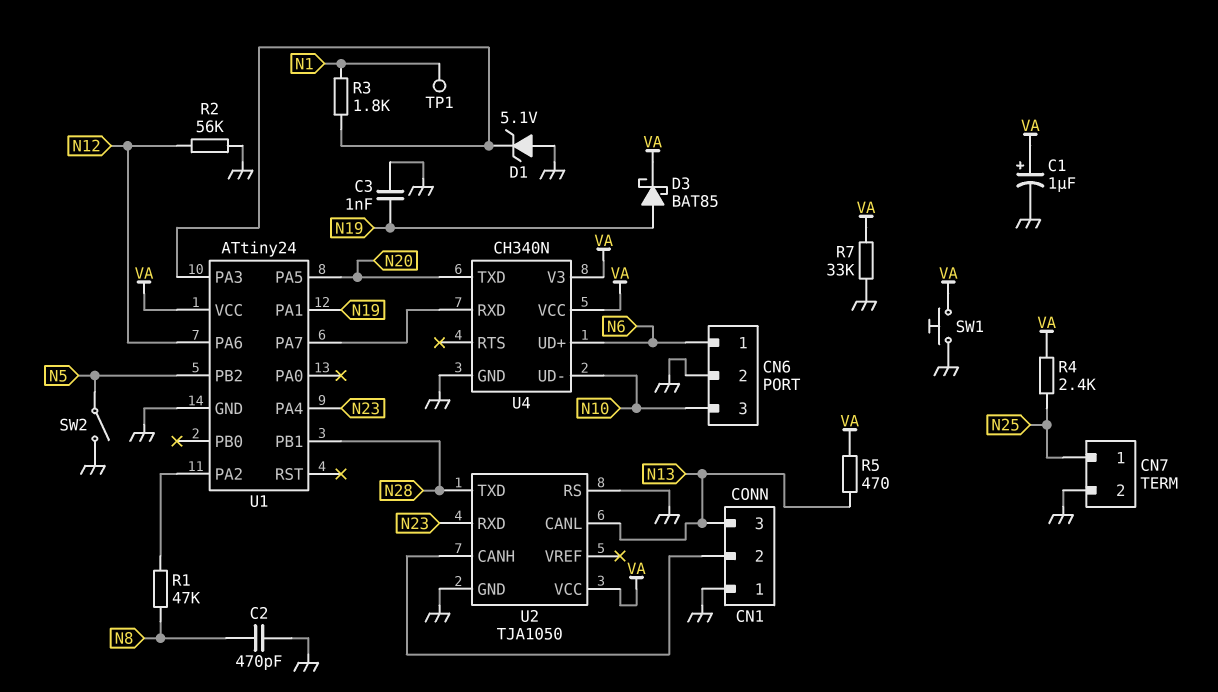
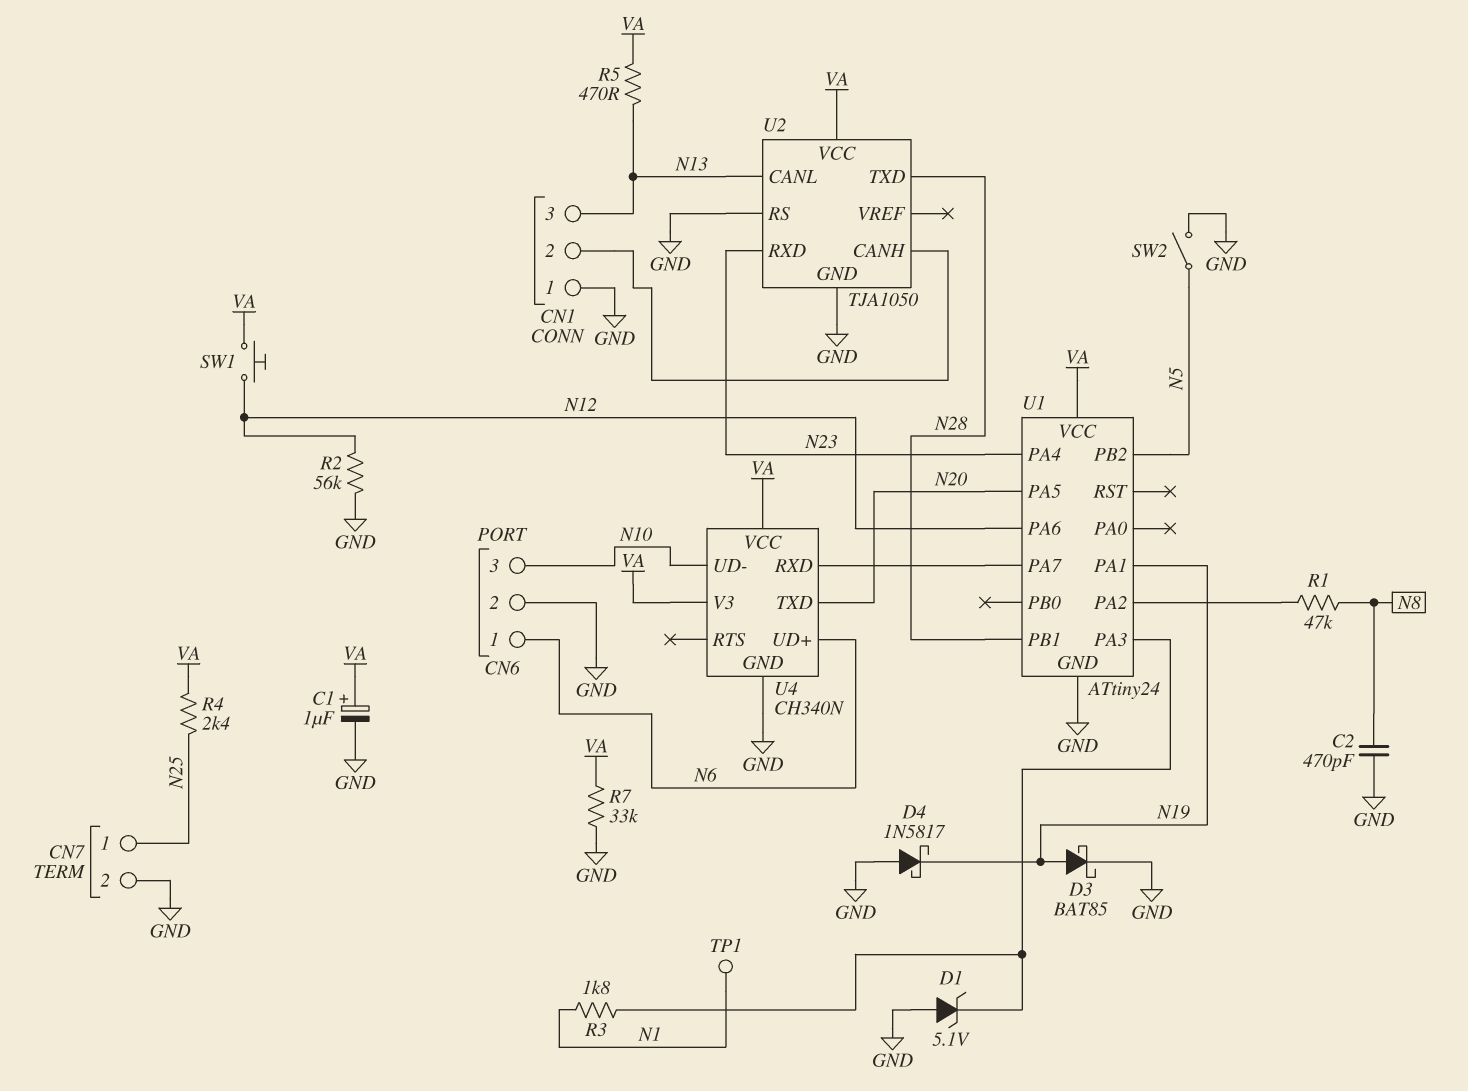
C3: 1nF (GND, N19) -> none
D3: schottky BAT85 (A N19, K VA) -> schottky BAT85 (A N19, K GND)
D4: none -> schottky 1N5817 (A GND, K N19)
SW1: button (GND, VA) -> button (N12, VA)

